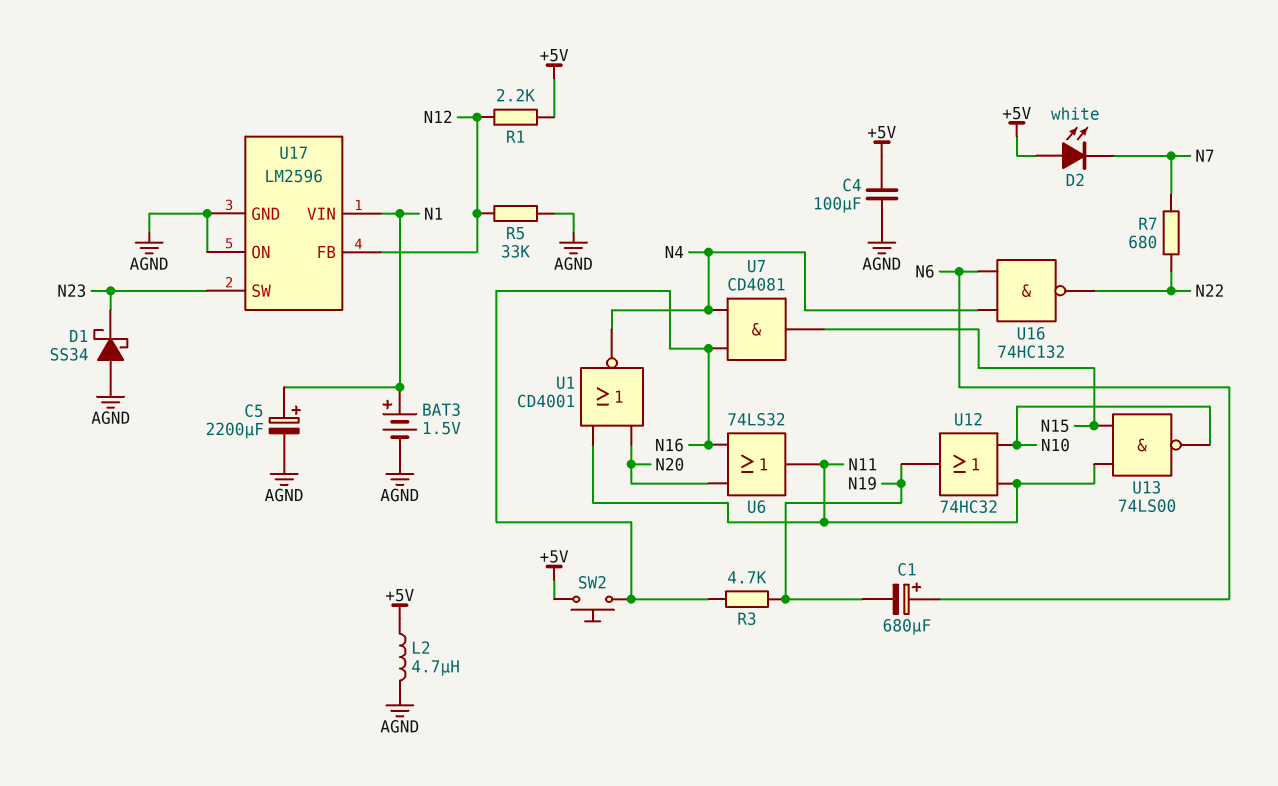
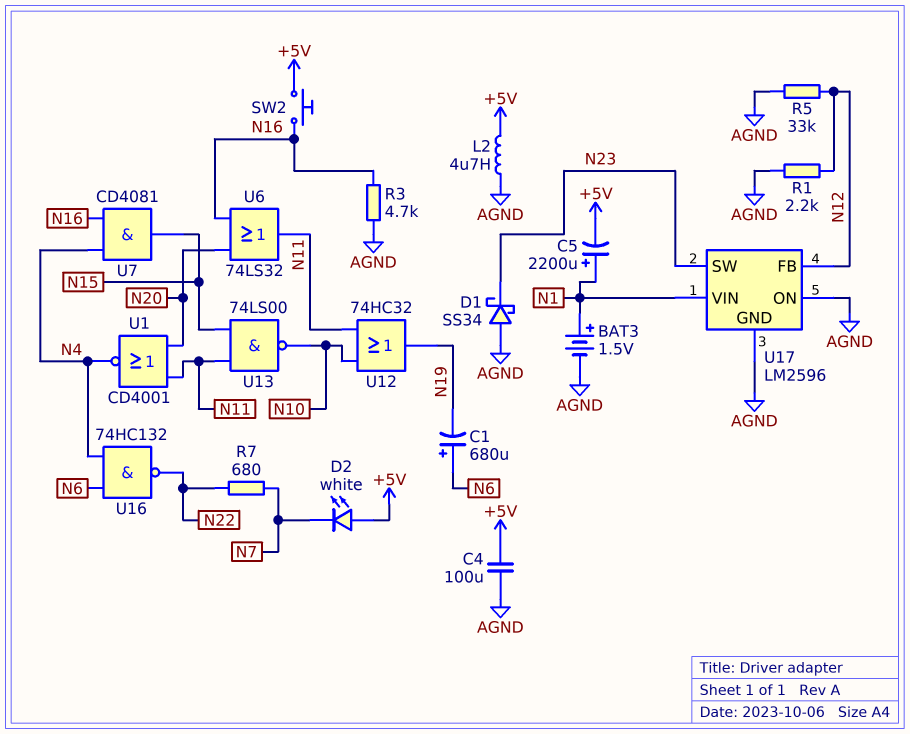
C5: 2200uF (plus N1, minus AGND) -> 2200uF (plus N1, minus +5V)
R1: 2.2k (+5V, N12) -> 2.2k (AGND, N12)
R3: 4.7k (N16, N19) -> 4.7k (AGND, N16)

